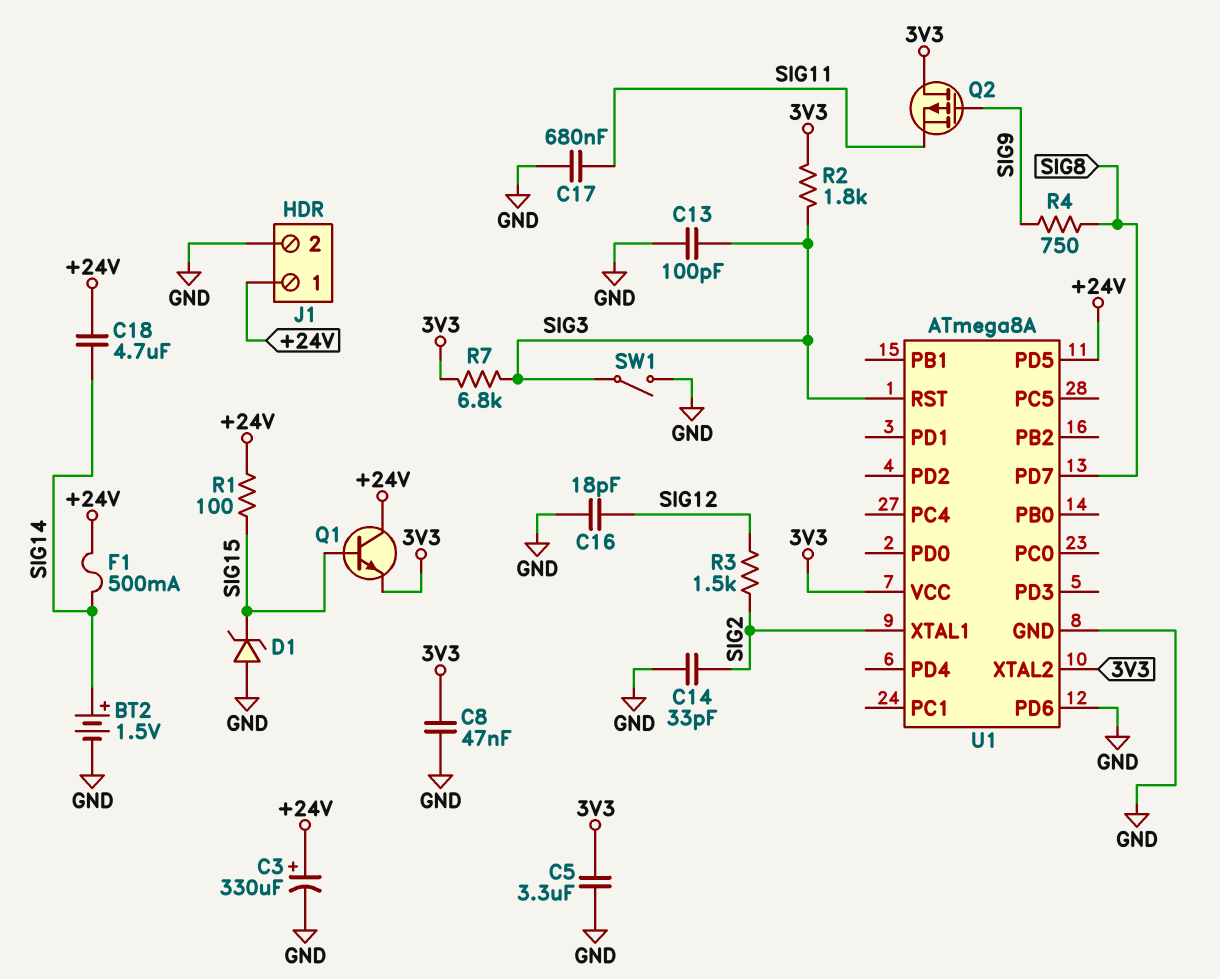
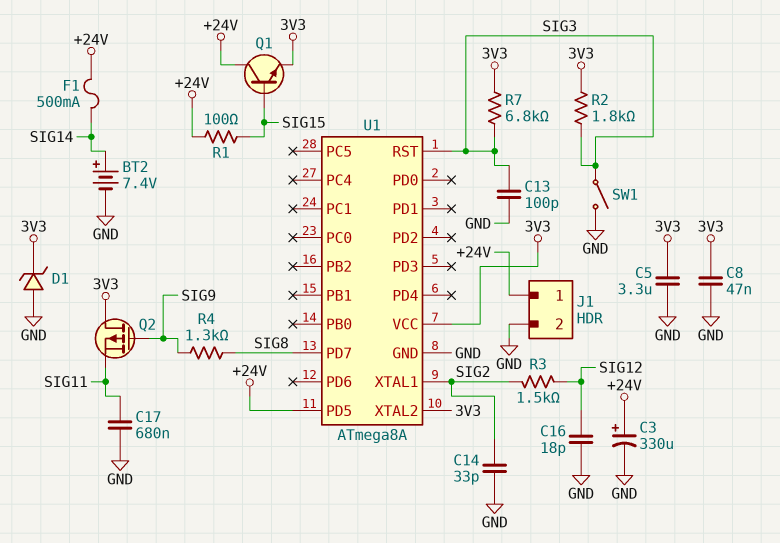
BT2: 1.5V (plus SIG14, minus GND) -> 7.4V (plus SIG14, minus GND)
C18: 4.7uF (+24V, SIG14) -> none
D1: zener (A GND, K SIG15) -> zener (A GND, K 3V3)
R4: 750 (SIG8, SIG9) -> 1.3k (SIG8, SIG9)
U1 pin PD6: GND -> none

